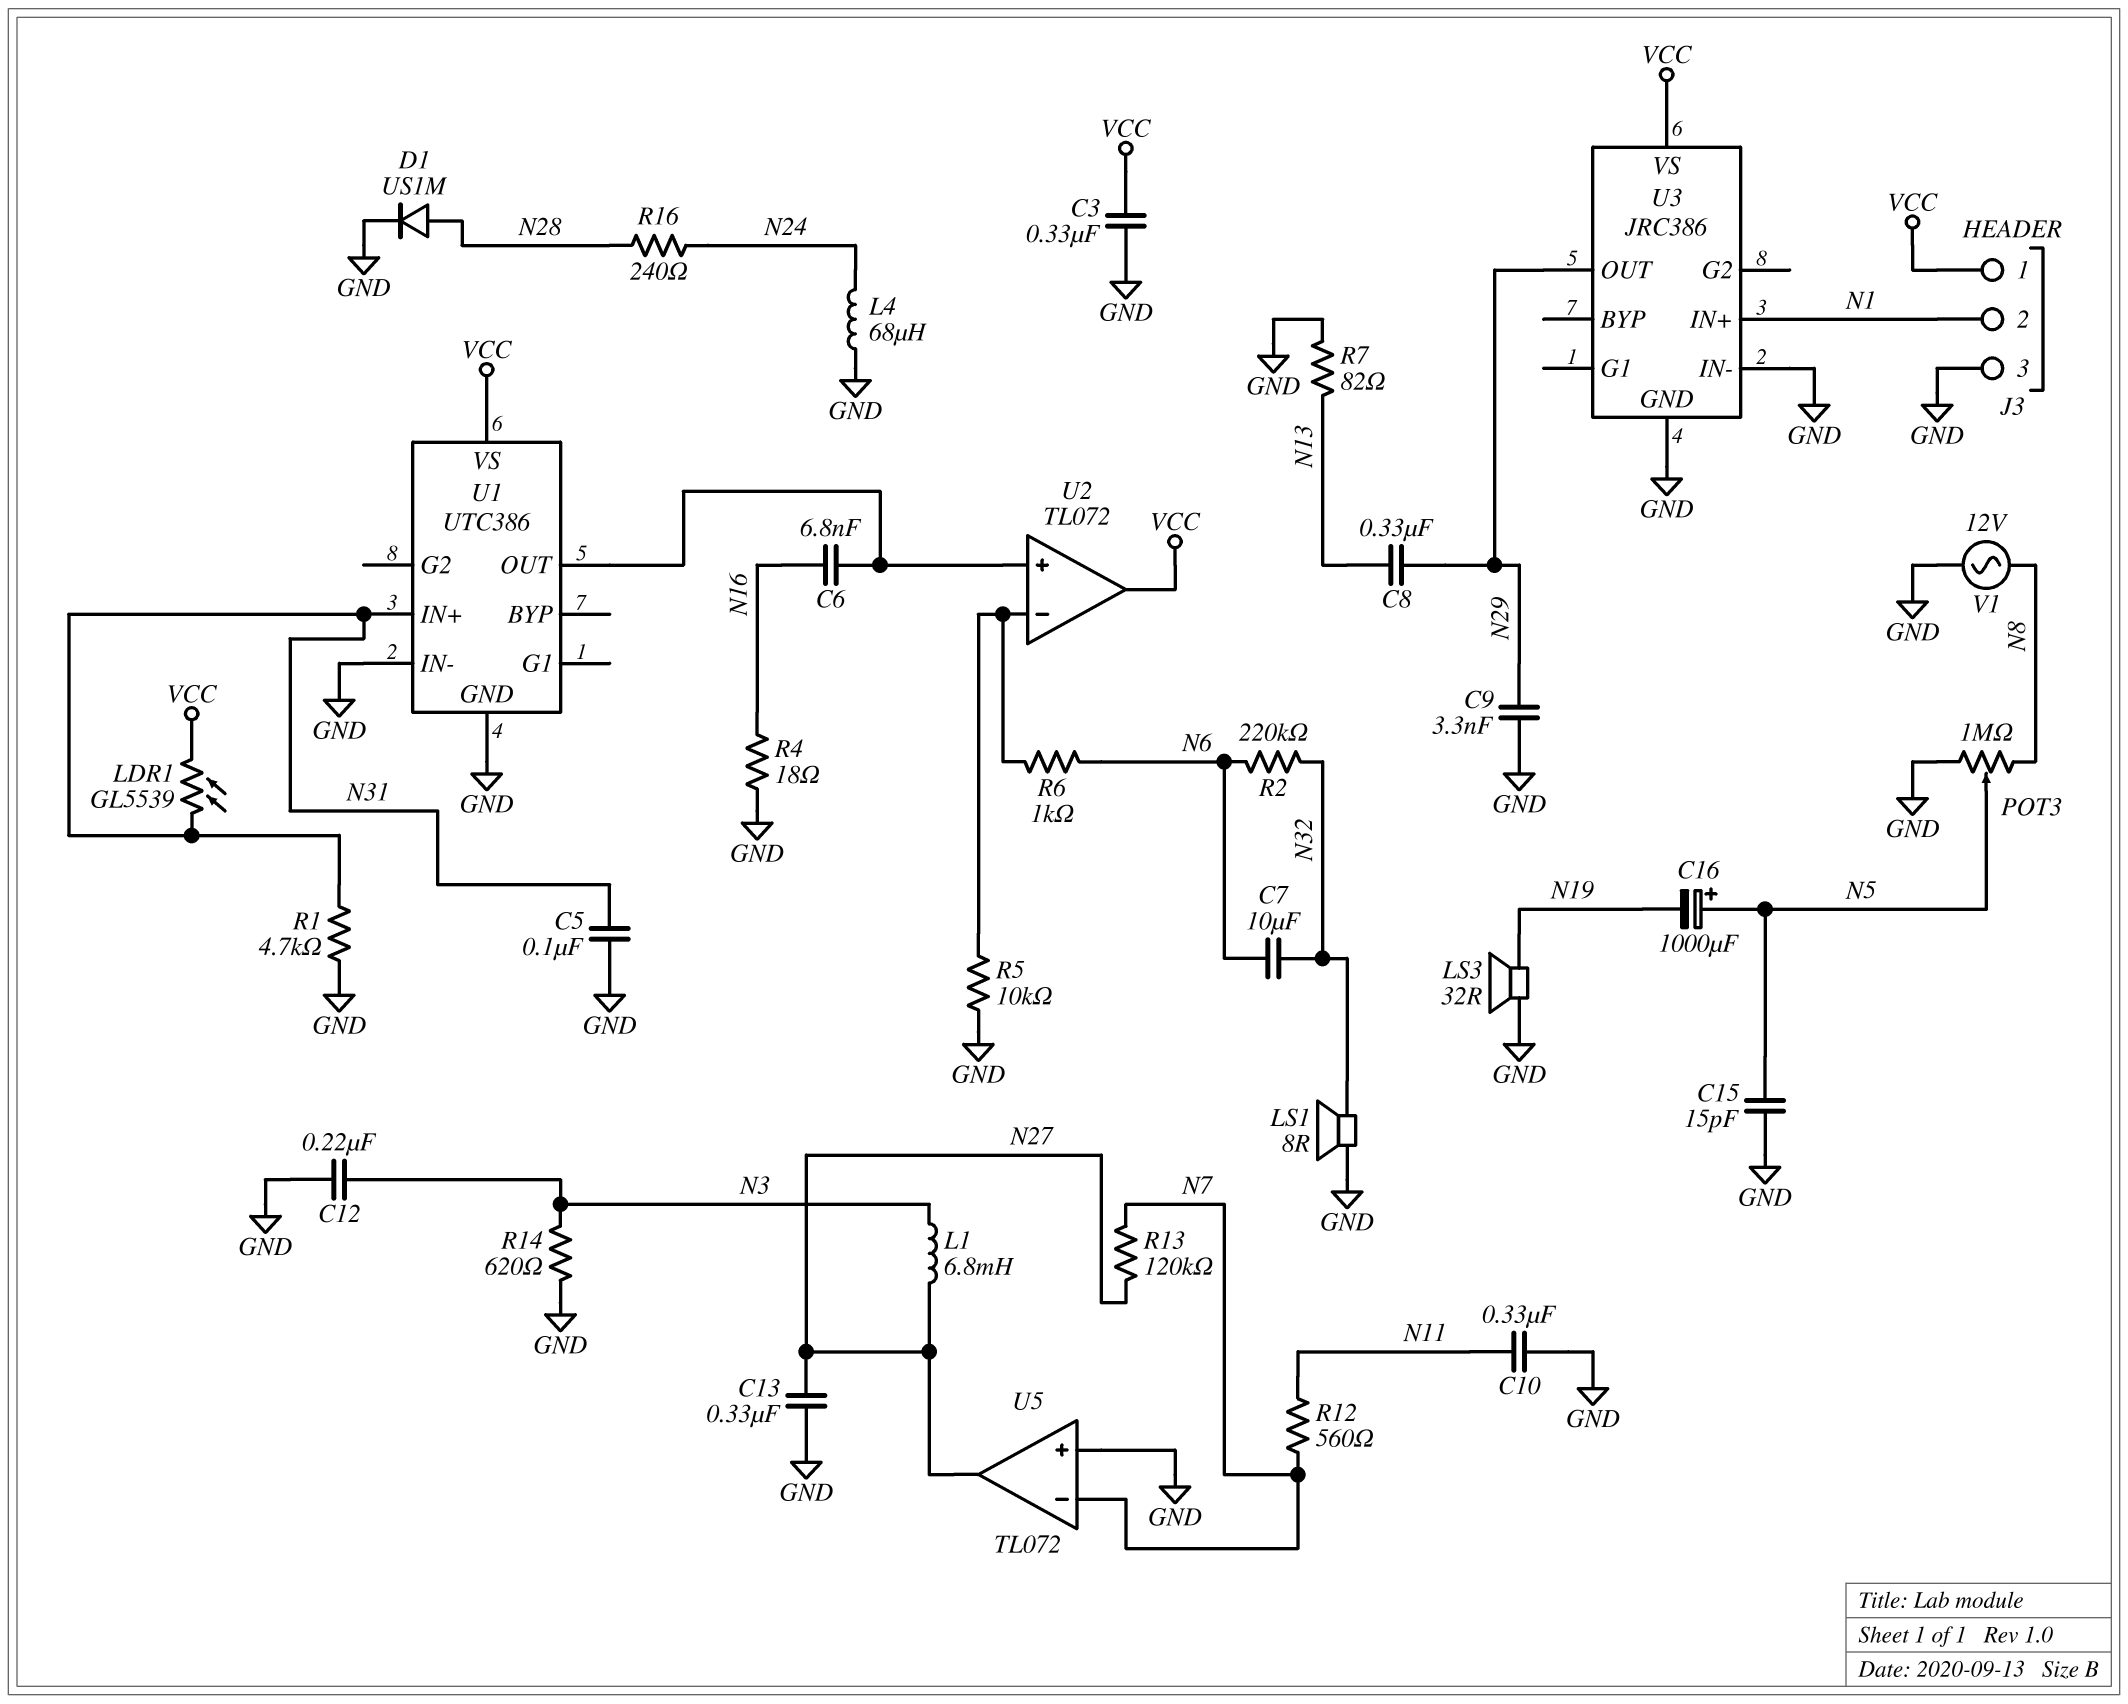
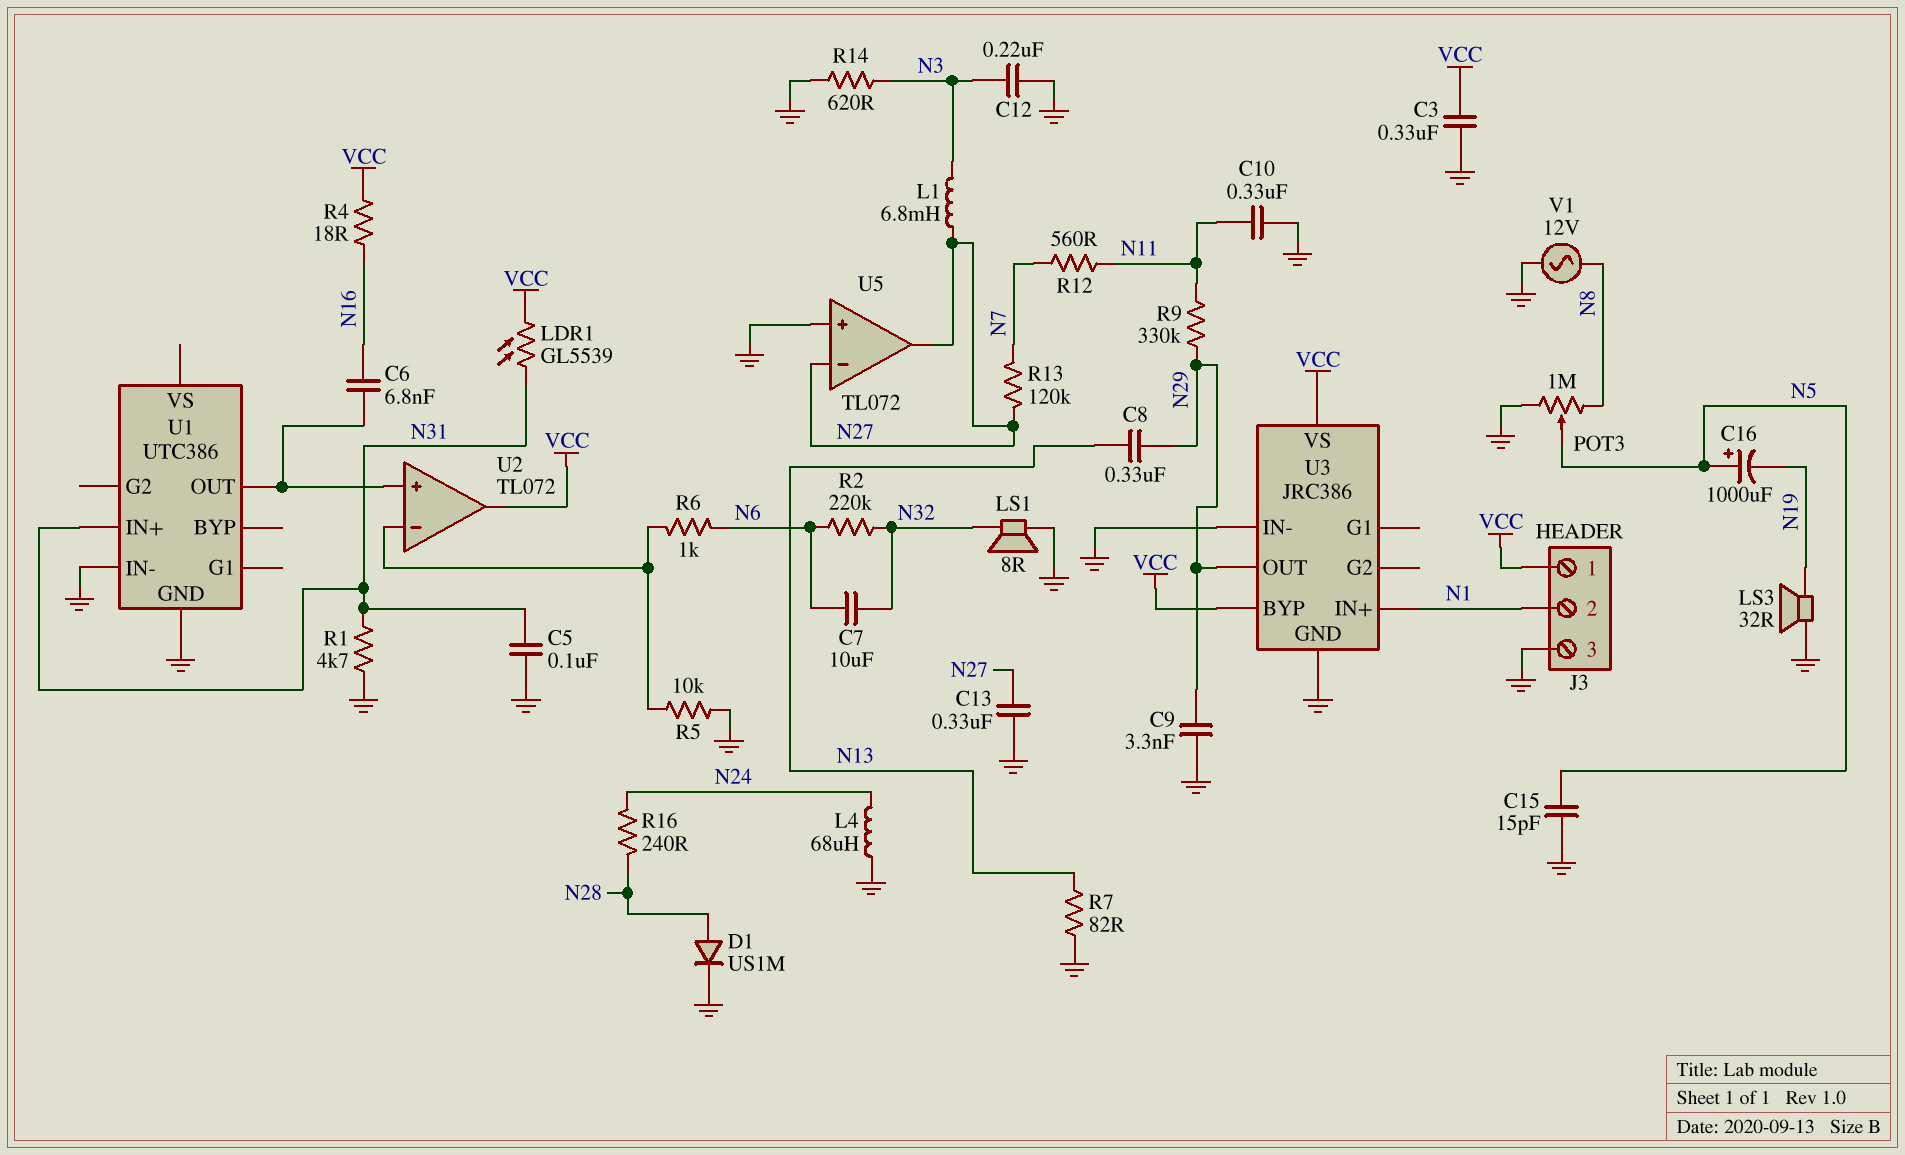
R4: 18 (GND, N16) -> 18 (N16, VCC)
R9: none -> 330k (N11, N29)
U1 pin VS: VCC -> none
U3 pin BYP: none -> VCC
U5 pin in-: N7 -> N27

